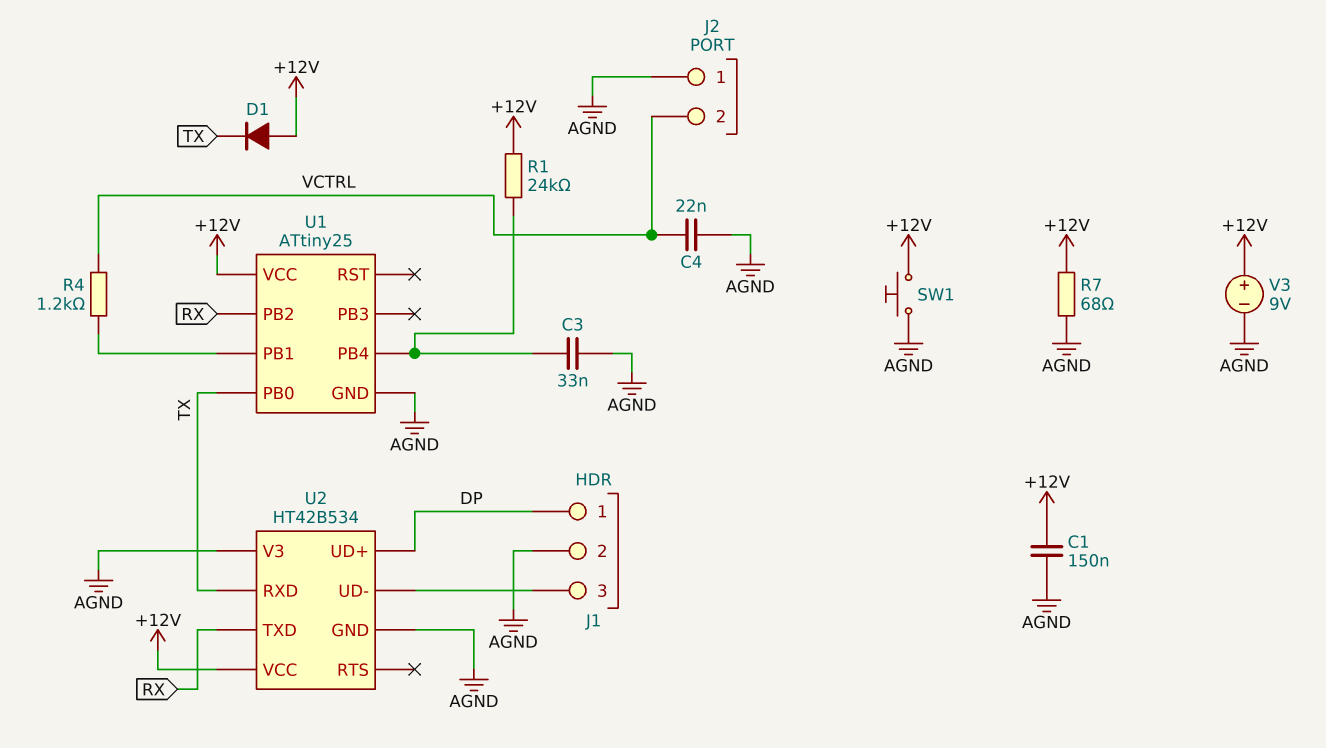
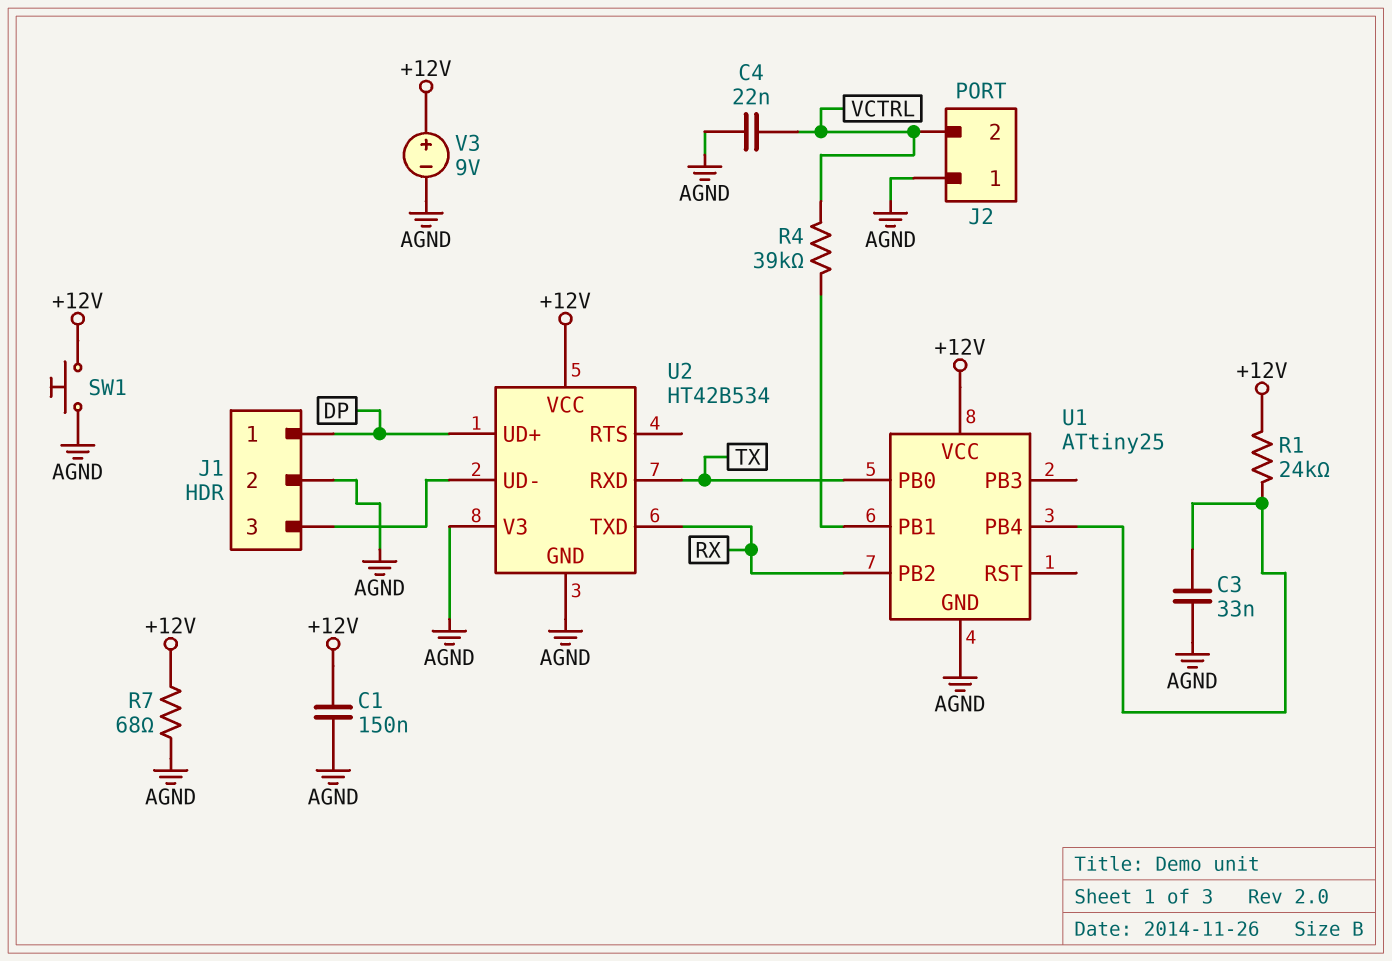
D1: diode (A +12V, K TX) -> none
R4: 1.2k (U1/PB1, VCTRL) -> 39k (U1/PB1, VCTRL)

